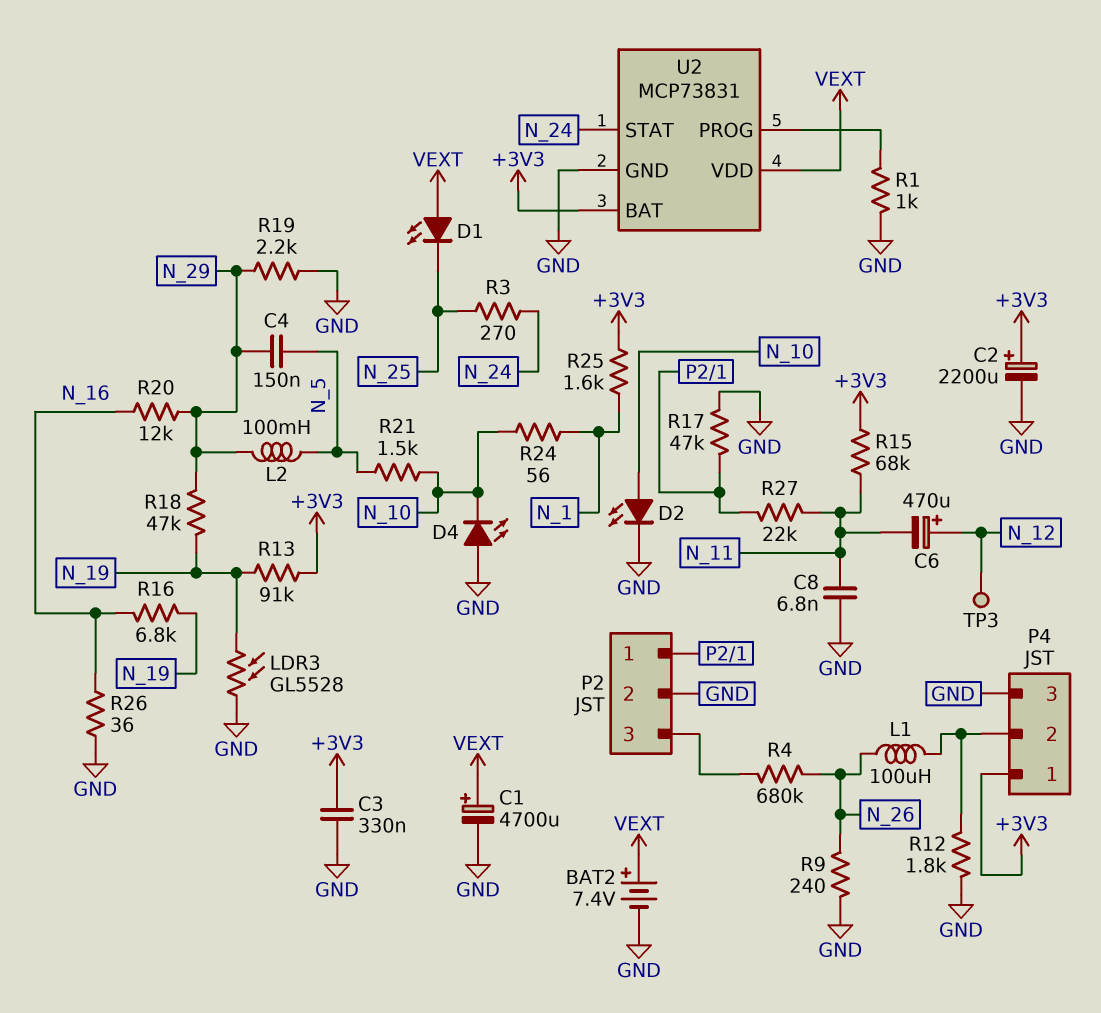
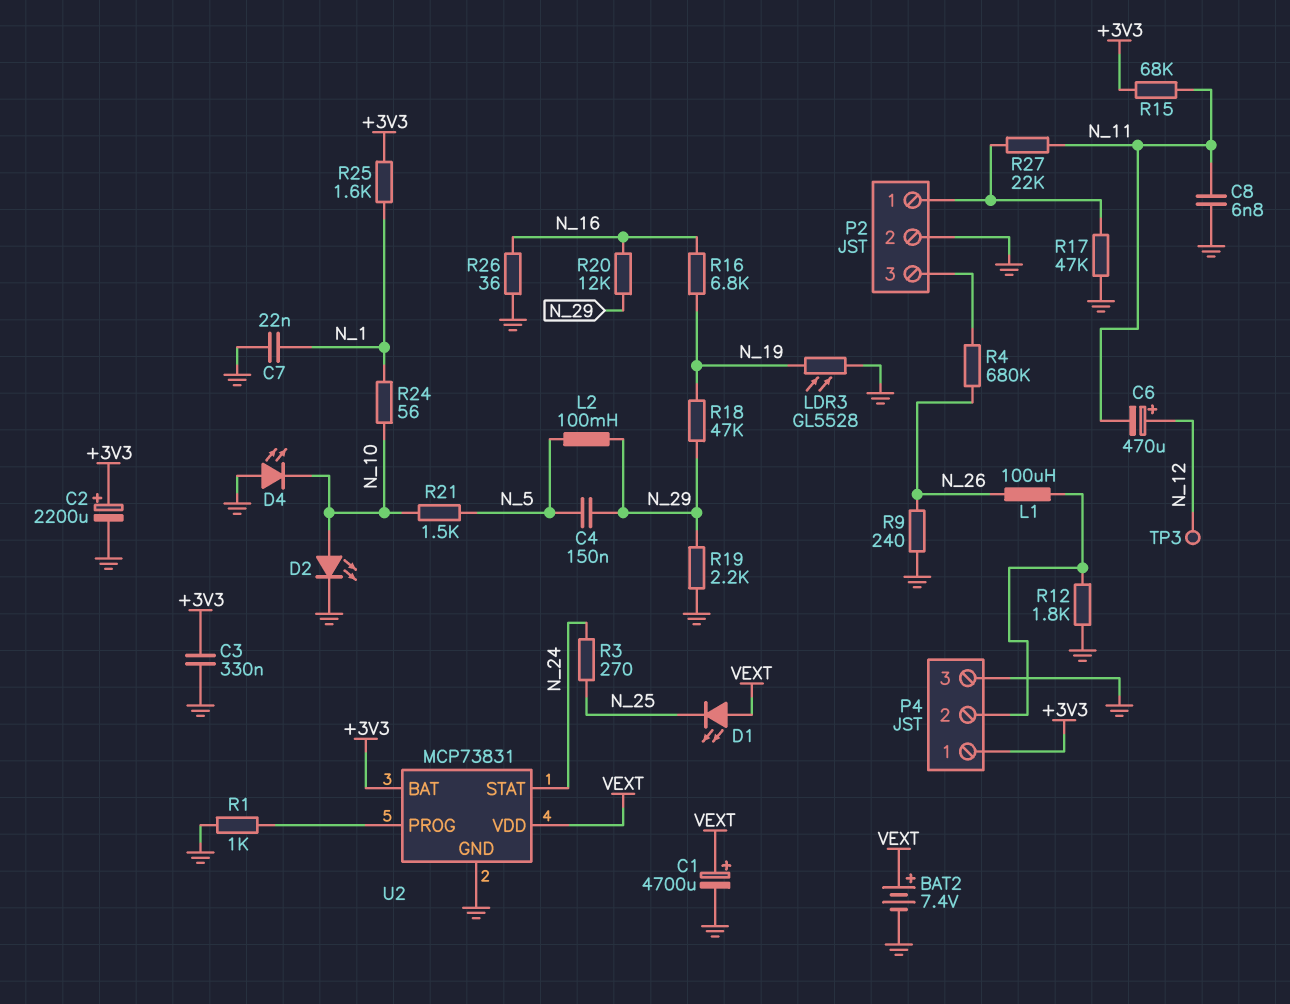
C7: none -> 22nF (GND, N_1)
R13: 91k (+3V3, N_19) -> none

